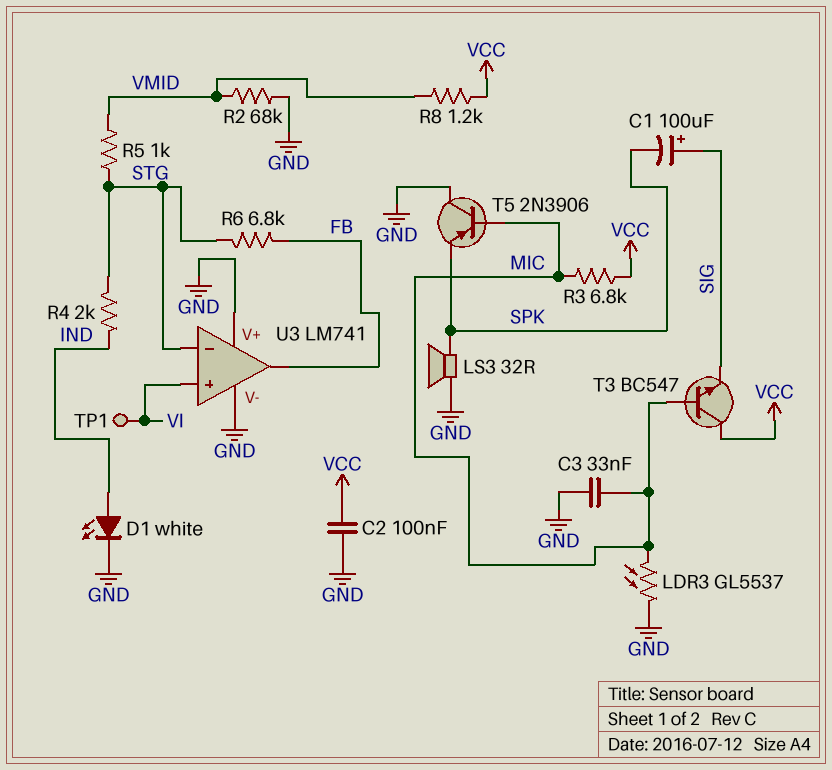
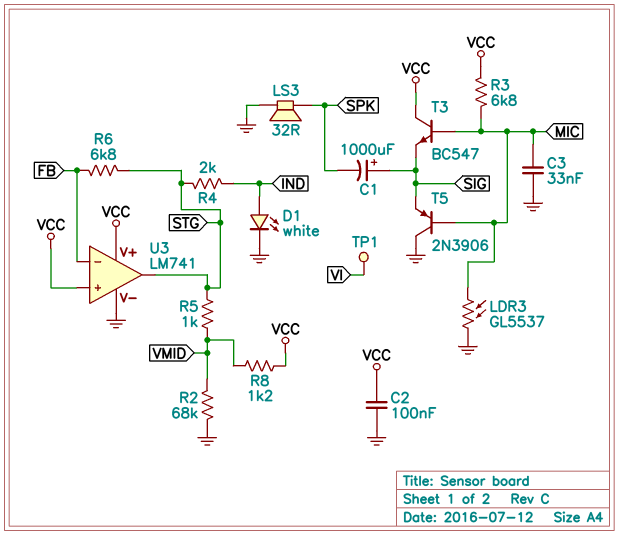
C1: 100uF (plus SIG, minus SPK) -> 1000uF (plus SIG, minus SPK)
T5: PNP 2N3906 (B MIC, C GND, E SPK) -> PNP 2N3906 (B MIC, C GND, E SIG)
U3 pin V+: GND -> VCC
U3 pin in+: VI -> VCC
U3 pin in-: STG -> FB
U3 pin out: FB -> STG

